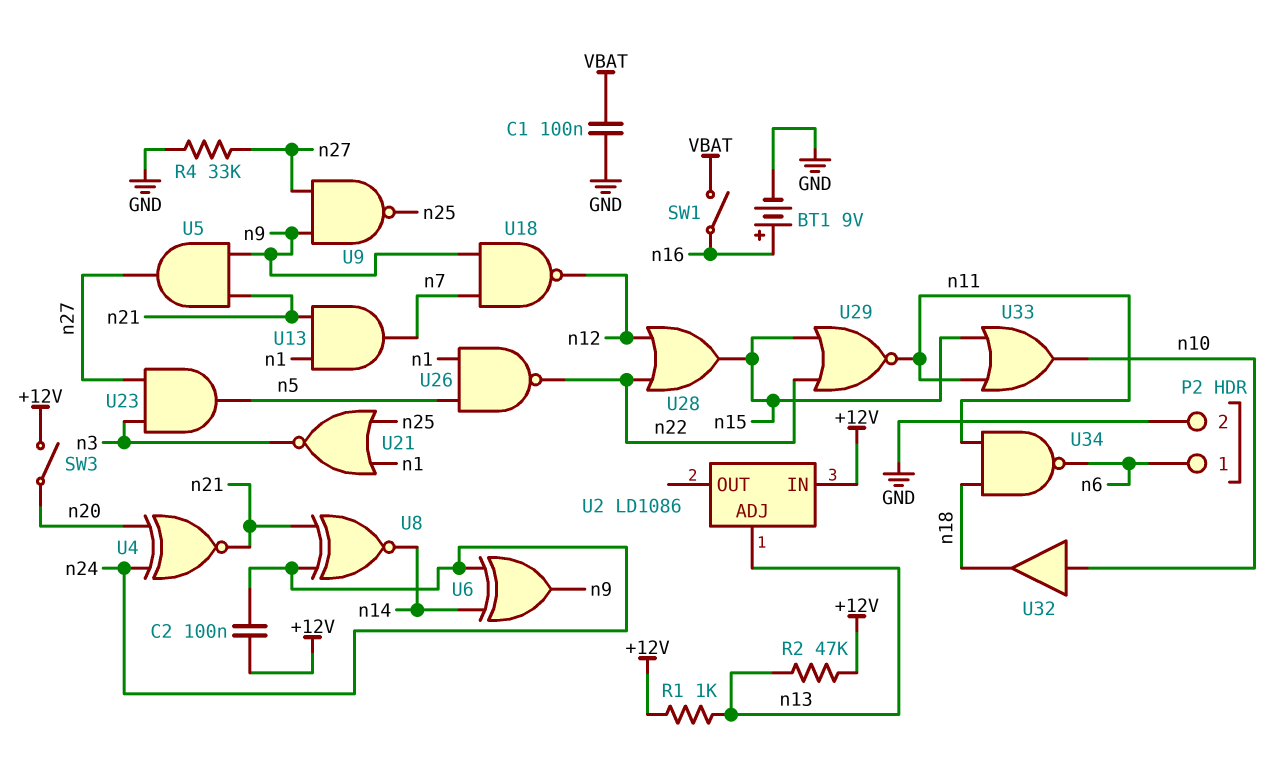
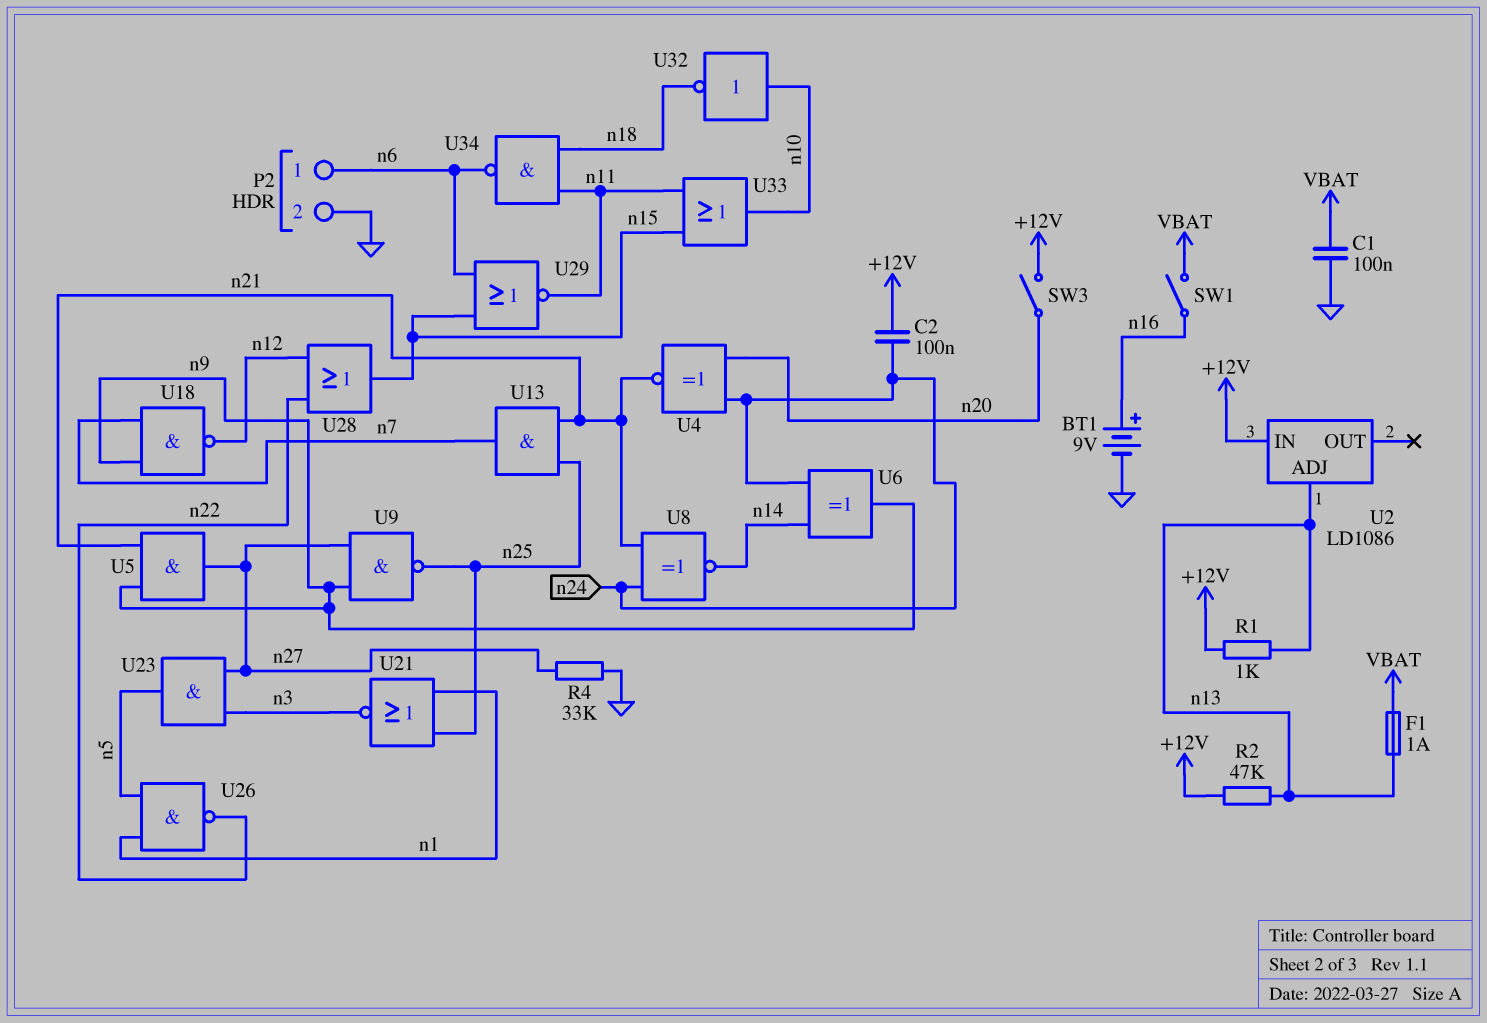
F1: none -> 1A (VBAT, n13)
U13: AND (in n1, in n21, out n7) -> AND (in n21, in n25, out n7)
U29: NOR (in n15, in n22, out n11) -> NOR (in n6, in n15, out n11)
U32: buffer (in n10, out n18) -> NOT (in n10, out n18)

